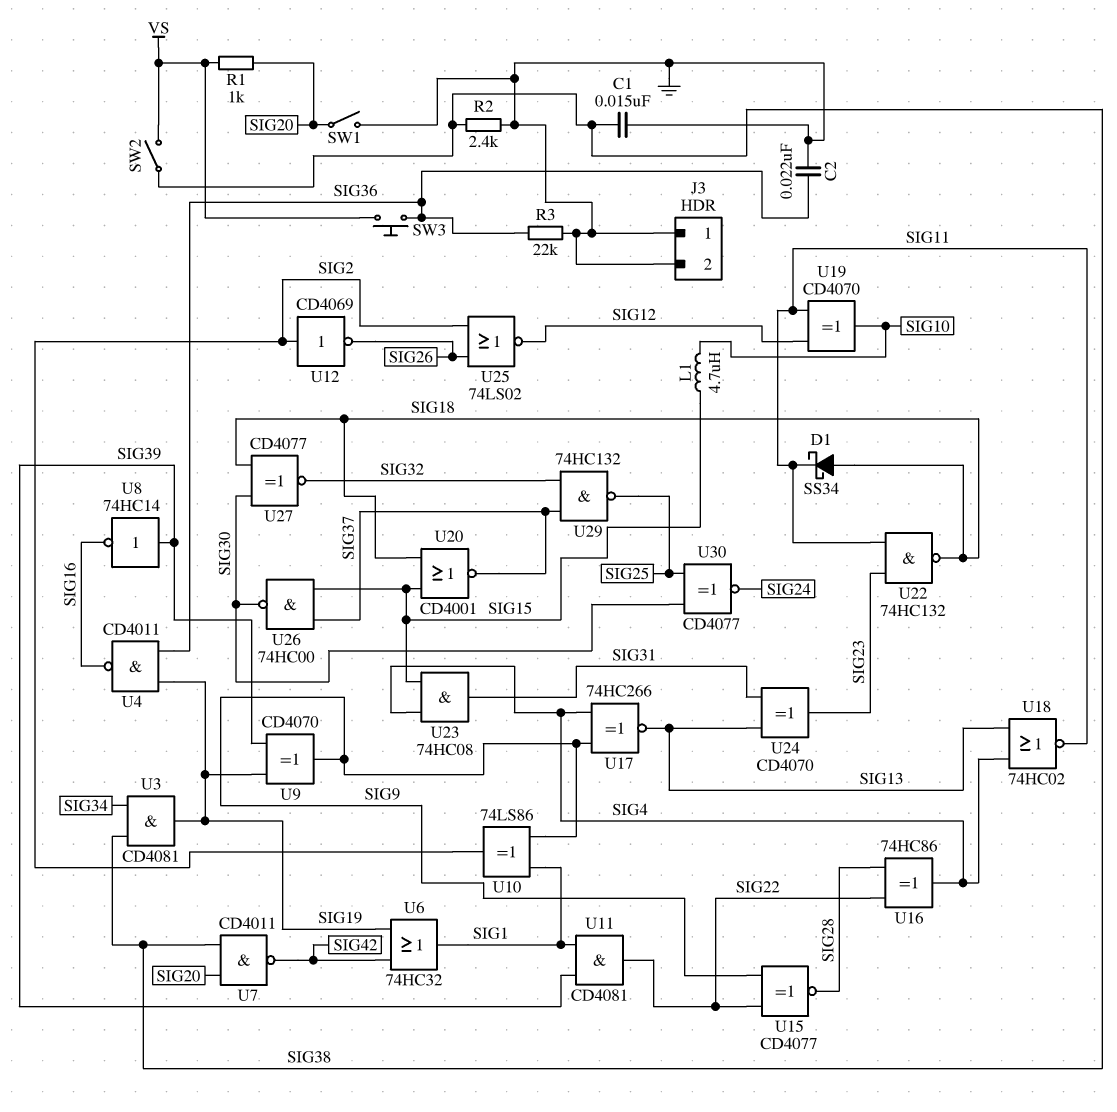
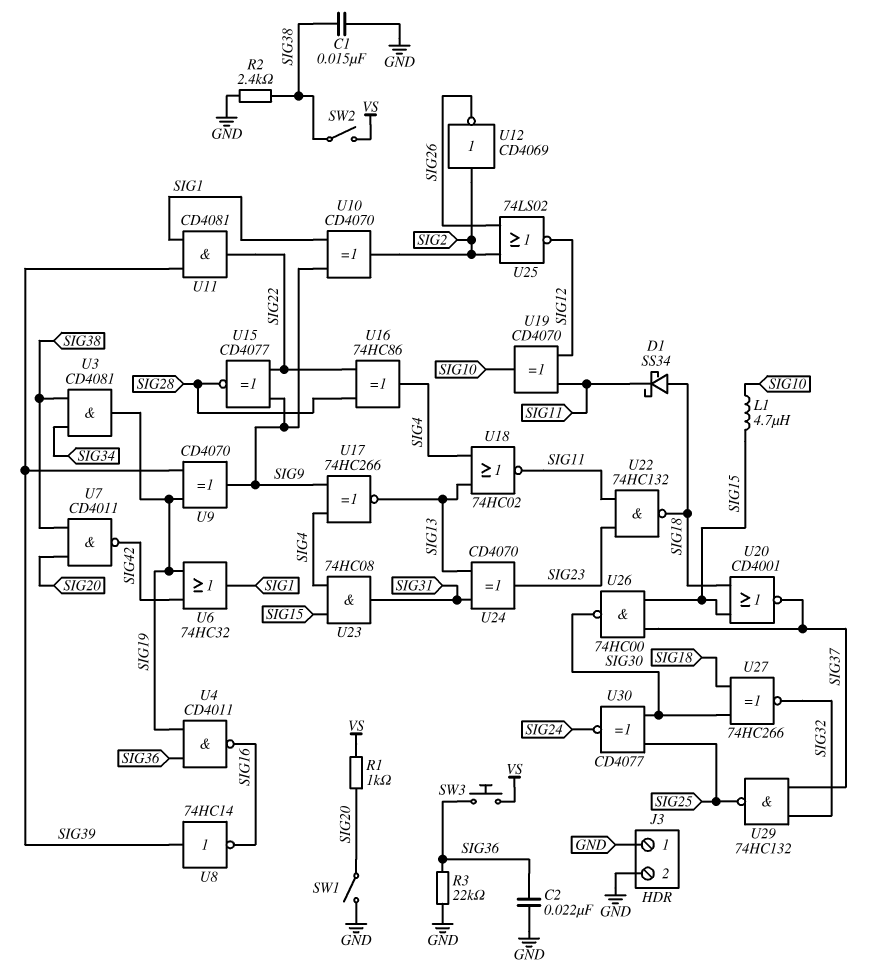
U10: XOR 74LS86 (in SIG1, in SIG9, out SIG2) -> XOR CD4070 (in SIG1, in SIG9, out SIG2)
U27: XNOR CD4077 (in SIG18, in SIG30, out SIG32) -> XNOR 74HC266 (in SIG18, in SIG30, out SIG32)

